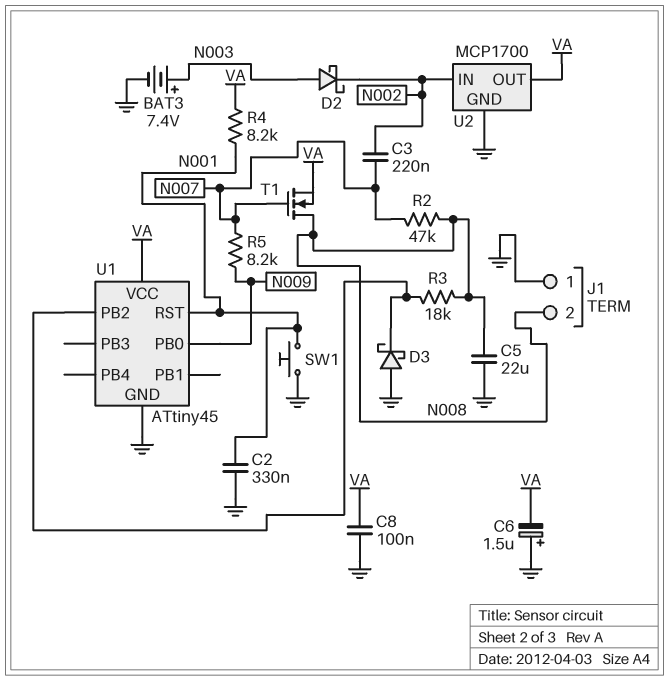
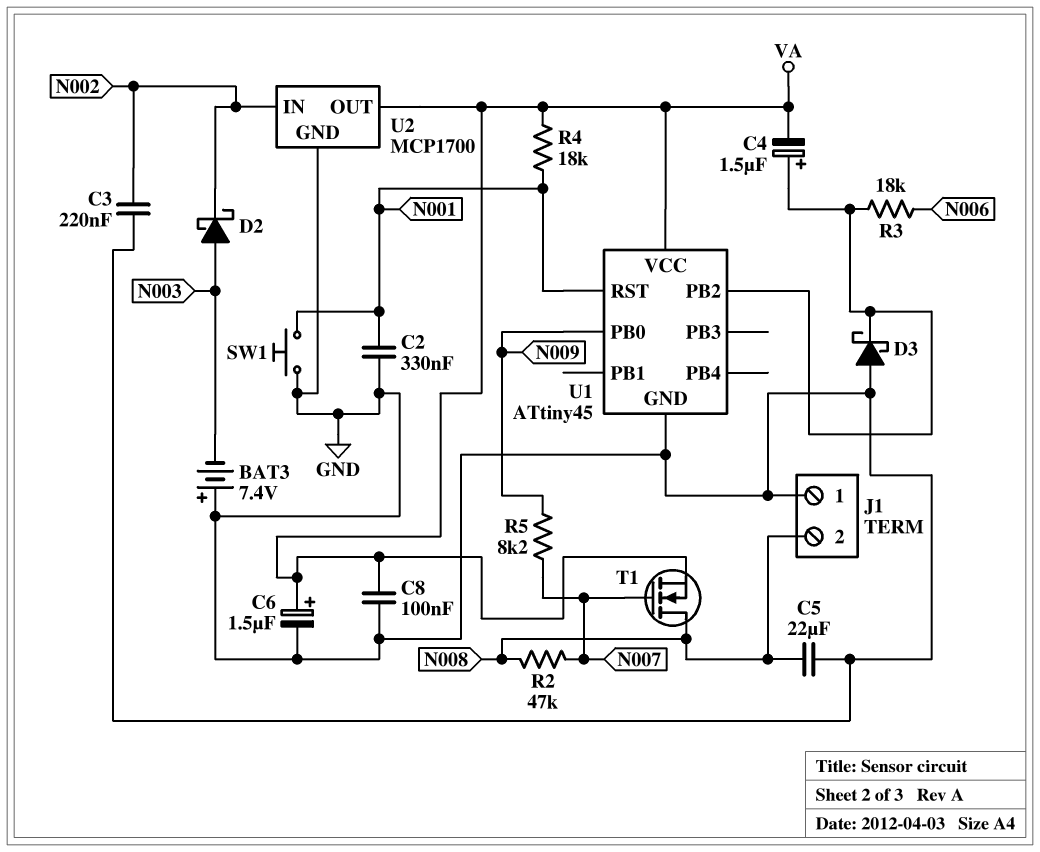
BAT3: 7.4V (plus N003, minus GND) -> 7.4V (plus GND, minus N003)
C3: 220nF (N002, N007) -> 220nF (GND, N002)
C4: none -> 1.5uF (plus U1/PB2, minus VA)
C6: 1.5uF (plus GND, minus VA) -> 1.5uF (plus VA, minus GND)
R3: 18k (N008, U1/PB2) -> 18k (N006, U1/PB2)
R4: 8.2k (N001, VA) -> 18k (N001, VA)

